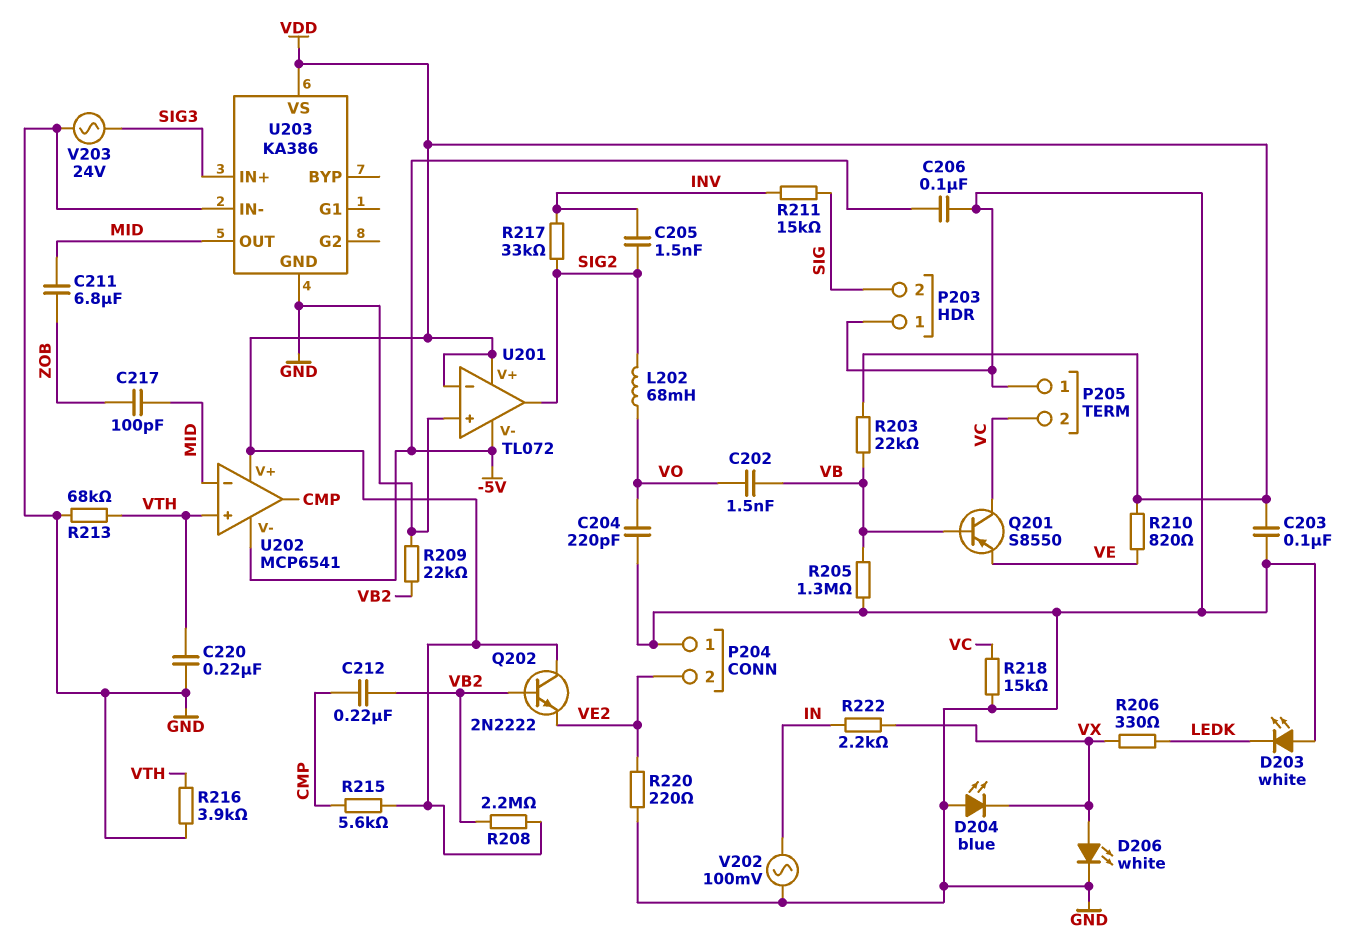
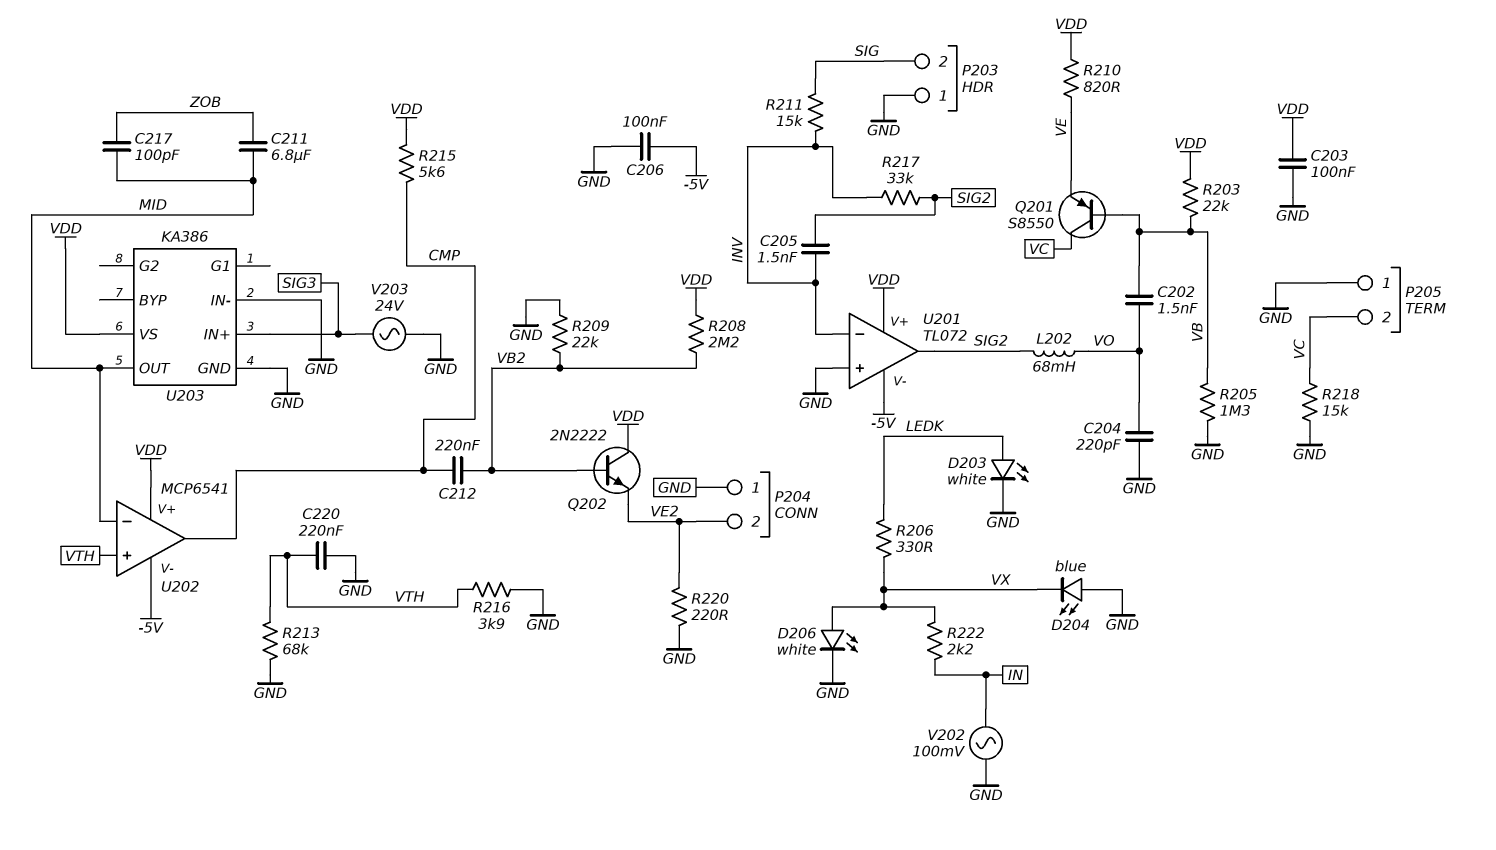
D203: LED white (A GND, K LEDK) -> LED white (A LEDK, K GND)
U201 pin in-: VDD -> INV

